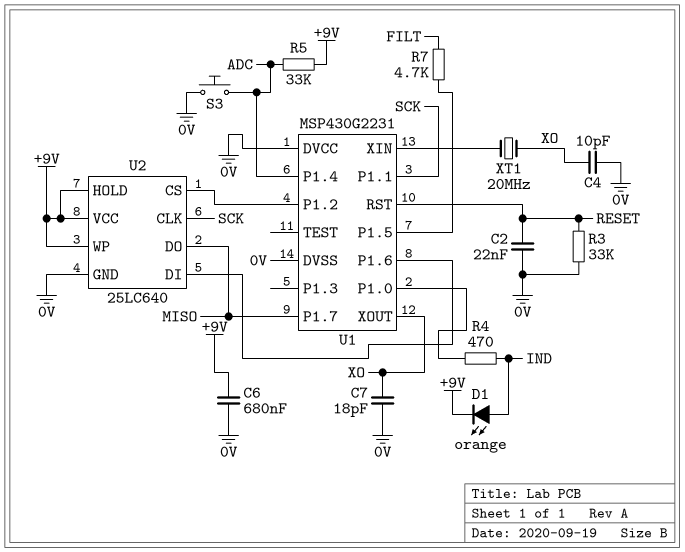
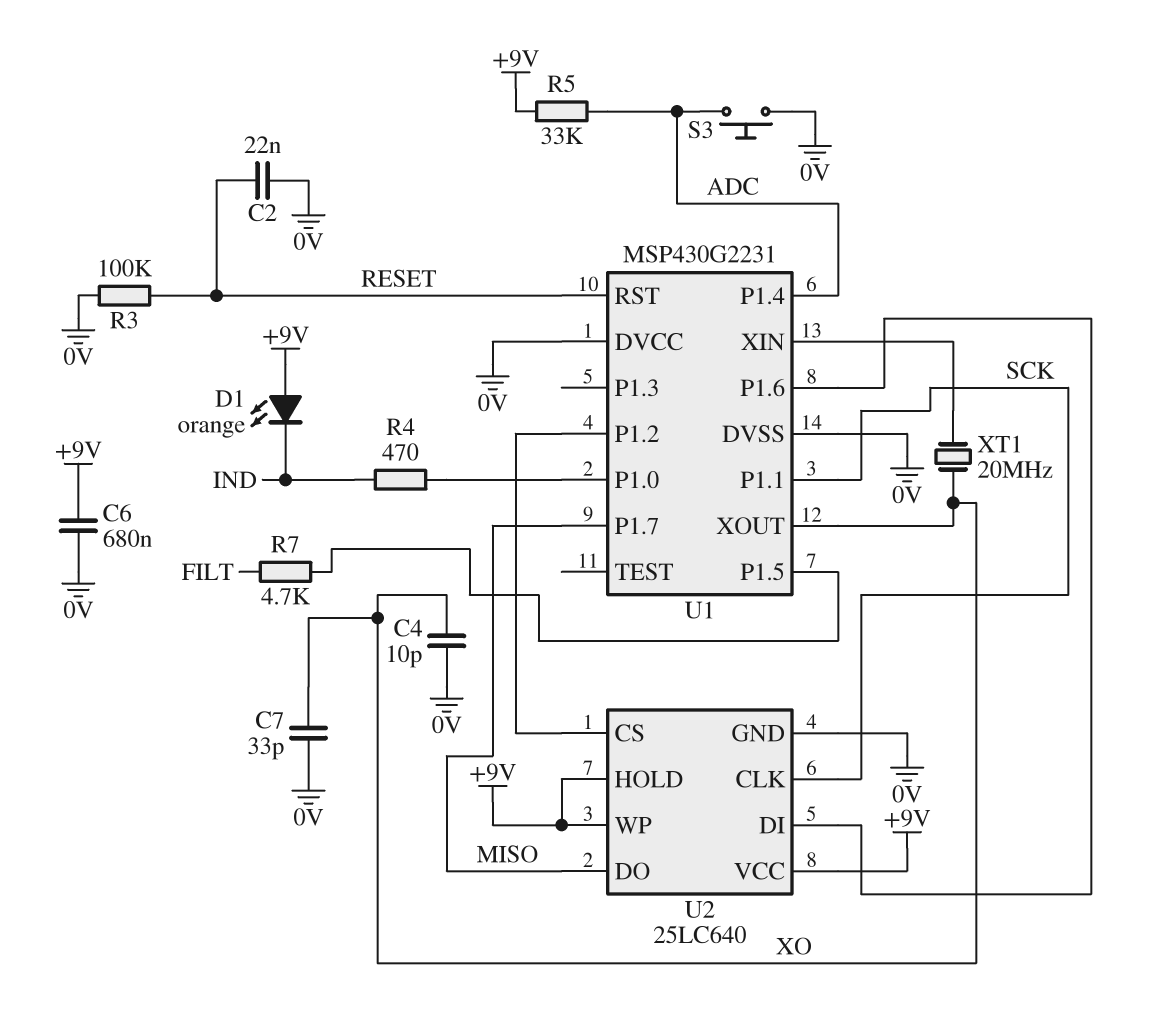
C7: 18pF (0V, XO) -> 33pF (0V, XO)
D1: LED orange (A IND, K +9V) -> LED orange (A +9V, K IND)
R3: 33k (0V, RESET) -> 100k (0V, RESET)

